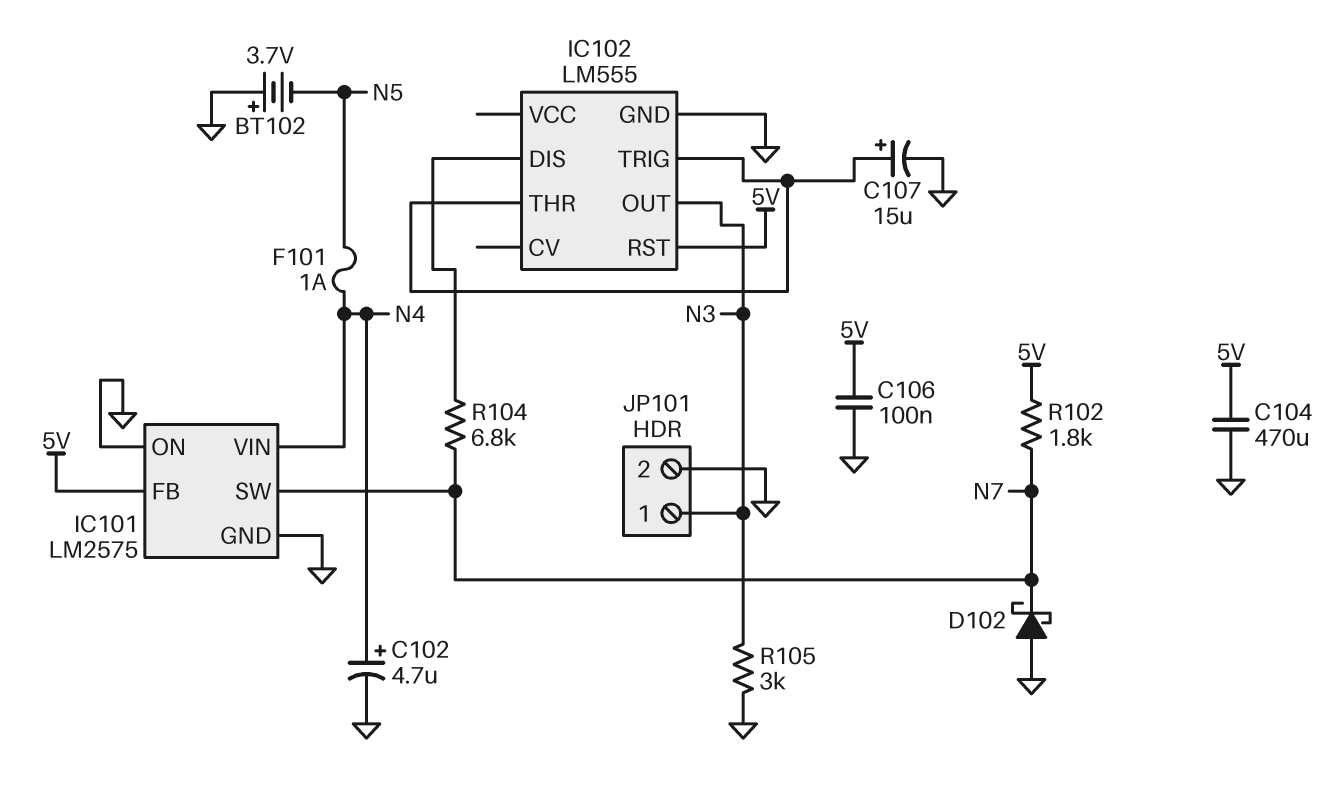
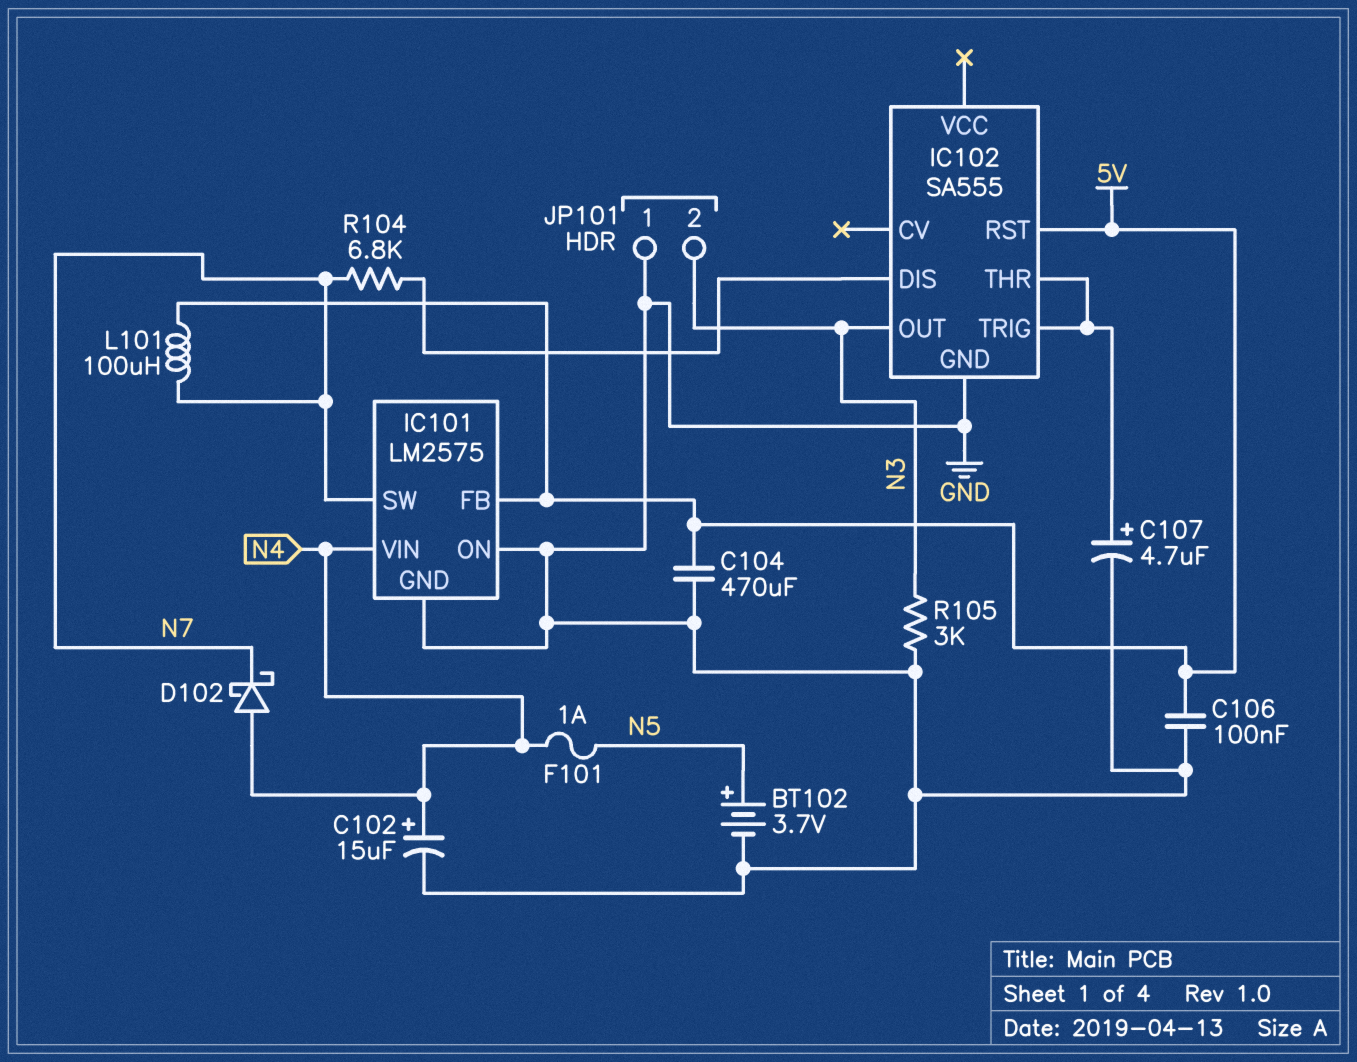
BT102: 3.7V (plus GND, minus N5) -> 3.7V (plus N5, minus GND)
C102: 4.7uF (plus N4, minus GND) -> 15uF (plus N4, minus GND)
C107: 15uF (plus IC102/THR, minus GND) -> 4.7uF (plus IC102/THR, minus GND)
D102: schottky (A GND, K N7) -> schottky (A N4, K N7)
IC102: LM555 -> SA555
JP101 pin 1: N3 -> GND
JP101 pin 2: GND -> N3
L101: none -> 100uH (5V, N7)
R102: 1.8k (5V, N7) -> none

